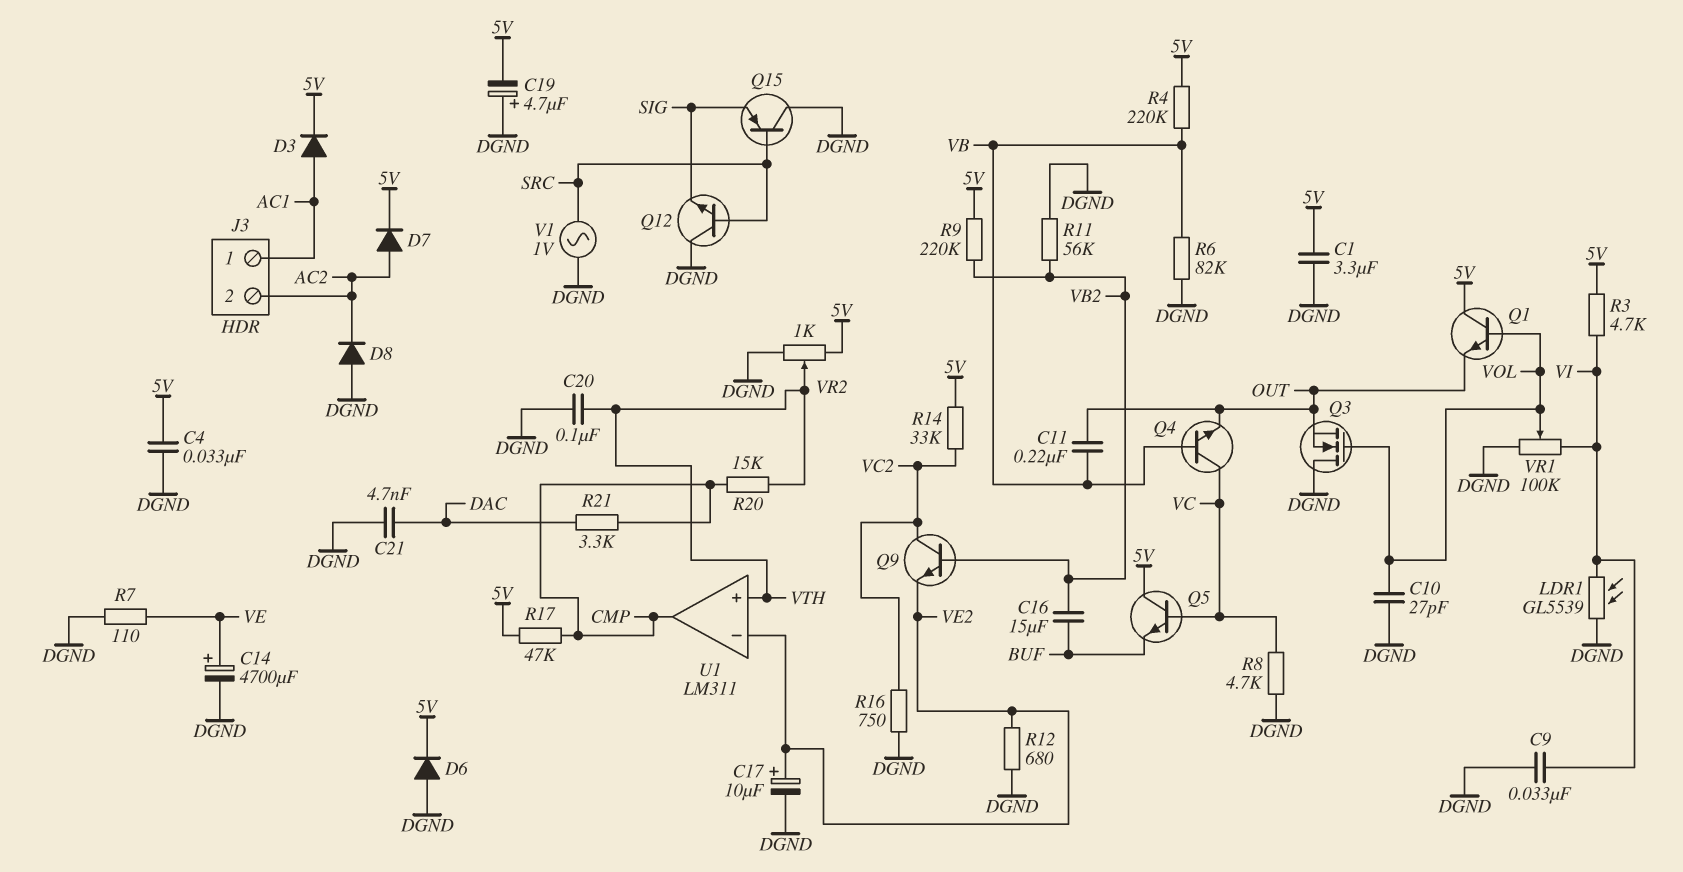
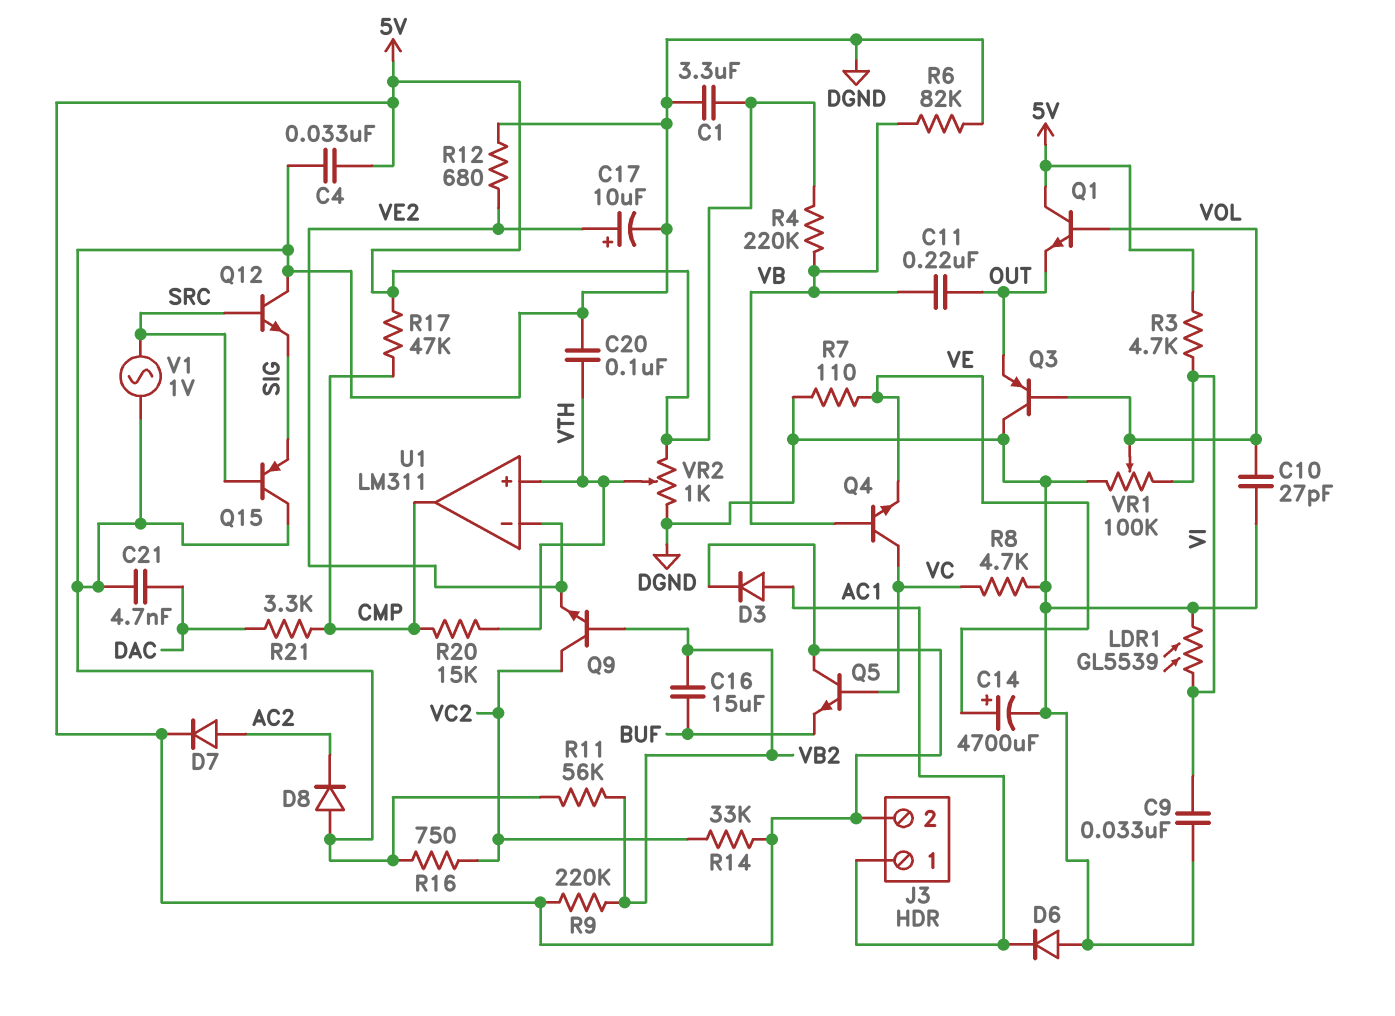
C19: 4.7uF (plus DGND, minus 5V) -> none
D6: diode (A DGND, K 5V) -> diode (A DGND, K AC1)
J3 pin 2: AC2 -> 5V
Q3: NMOS (G VOL, D DGND, S OUT) -> PNP (B VOL, C DGND, E OUT)
Q4: NPN (B VB, C VC, E OUT) -> NPN (B VB, C VC, E VE)

